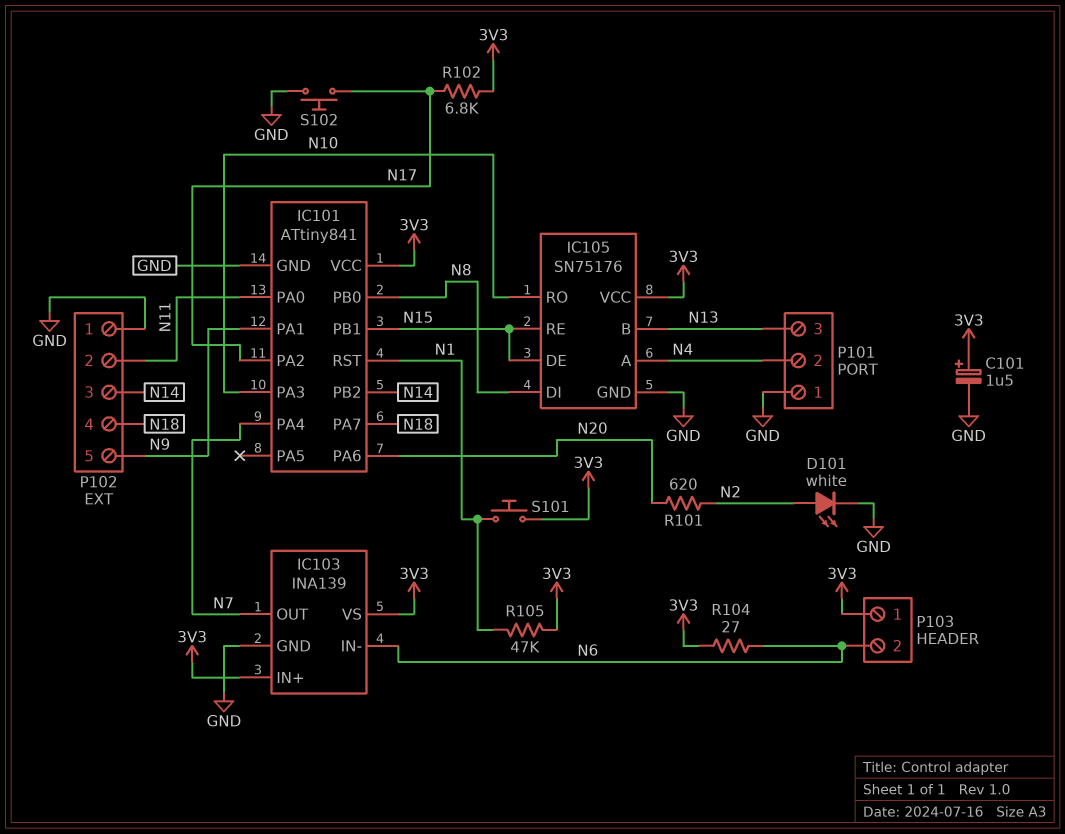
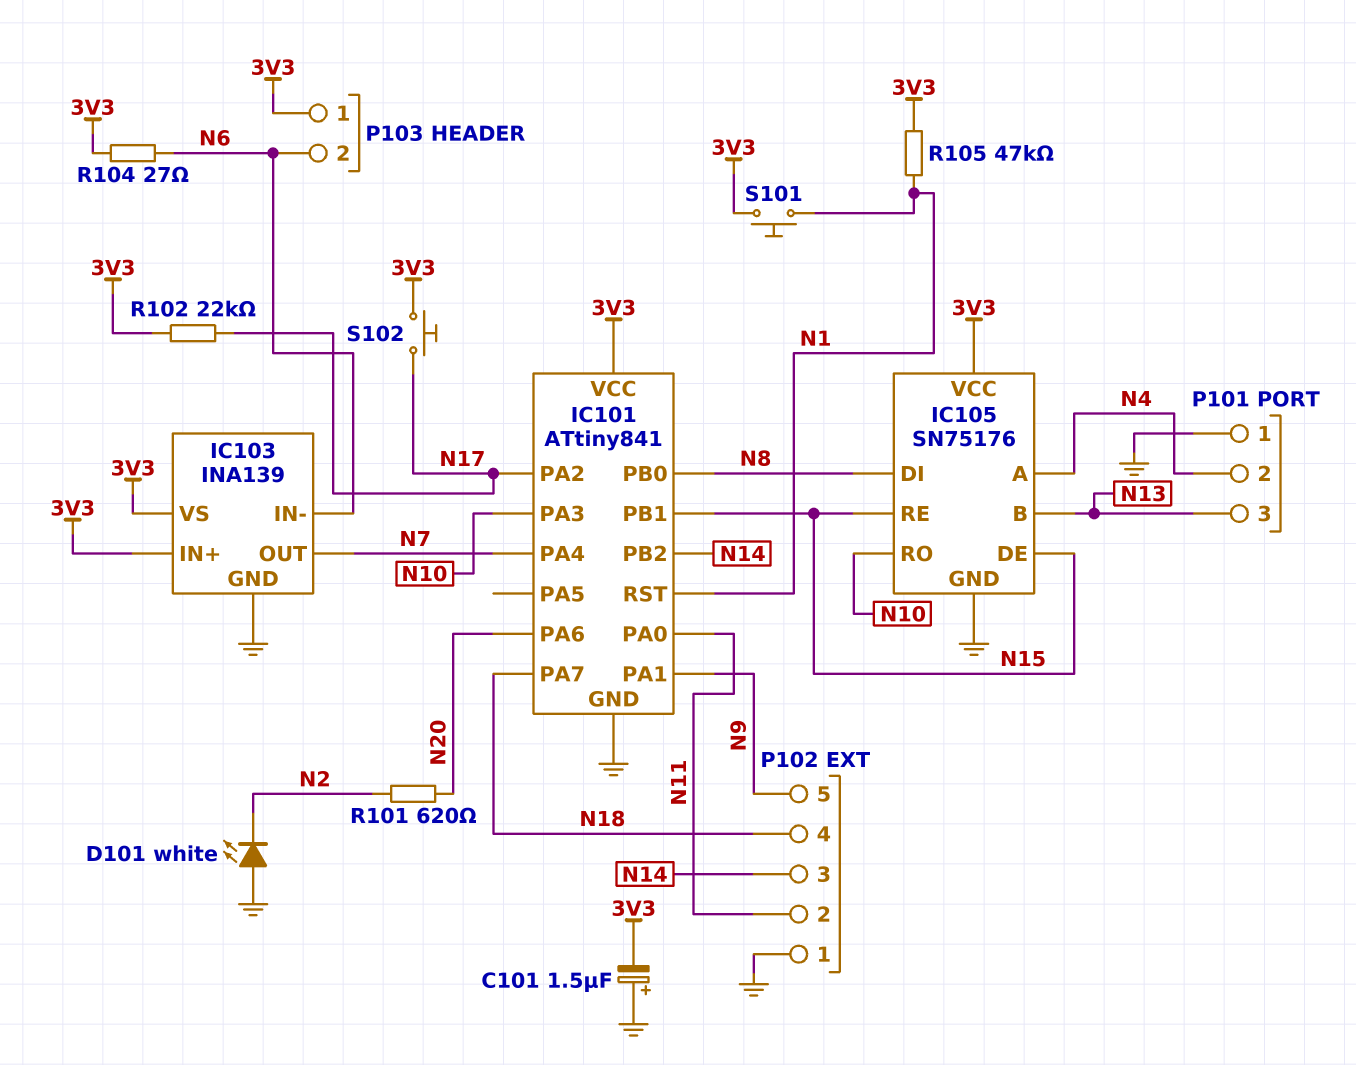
C101: 1.5uF (plus 3V3, minus GND) -> 1.5uF (plus GND, minus 3V3)
D101: LED white (A N2, K GND) -> LED white (A GND, K N2)
R102: 6.8k (3V3, N17) -> 22k (3V3, N17)
S102: button (GND, N17) -> button (3V3, N17)

